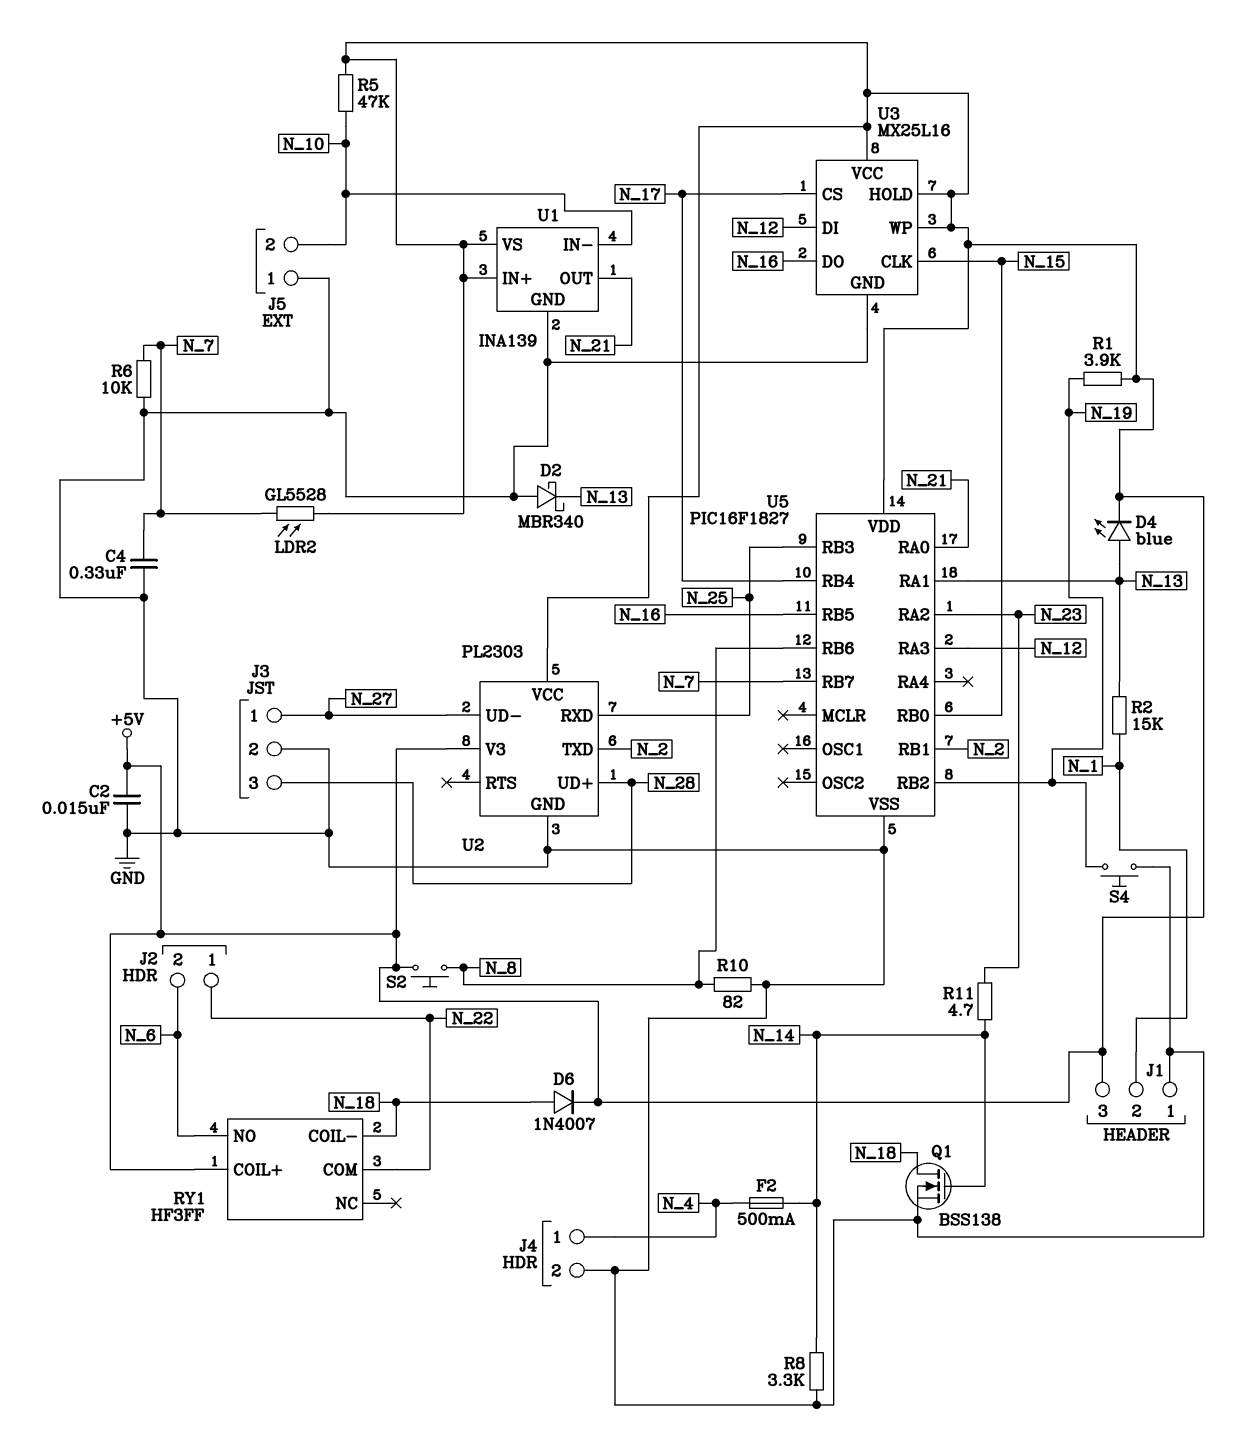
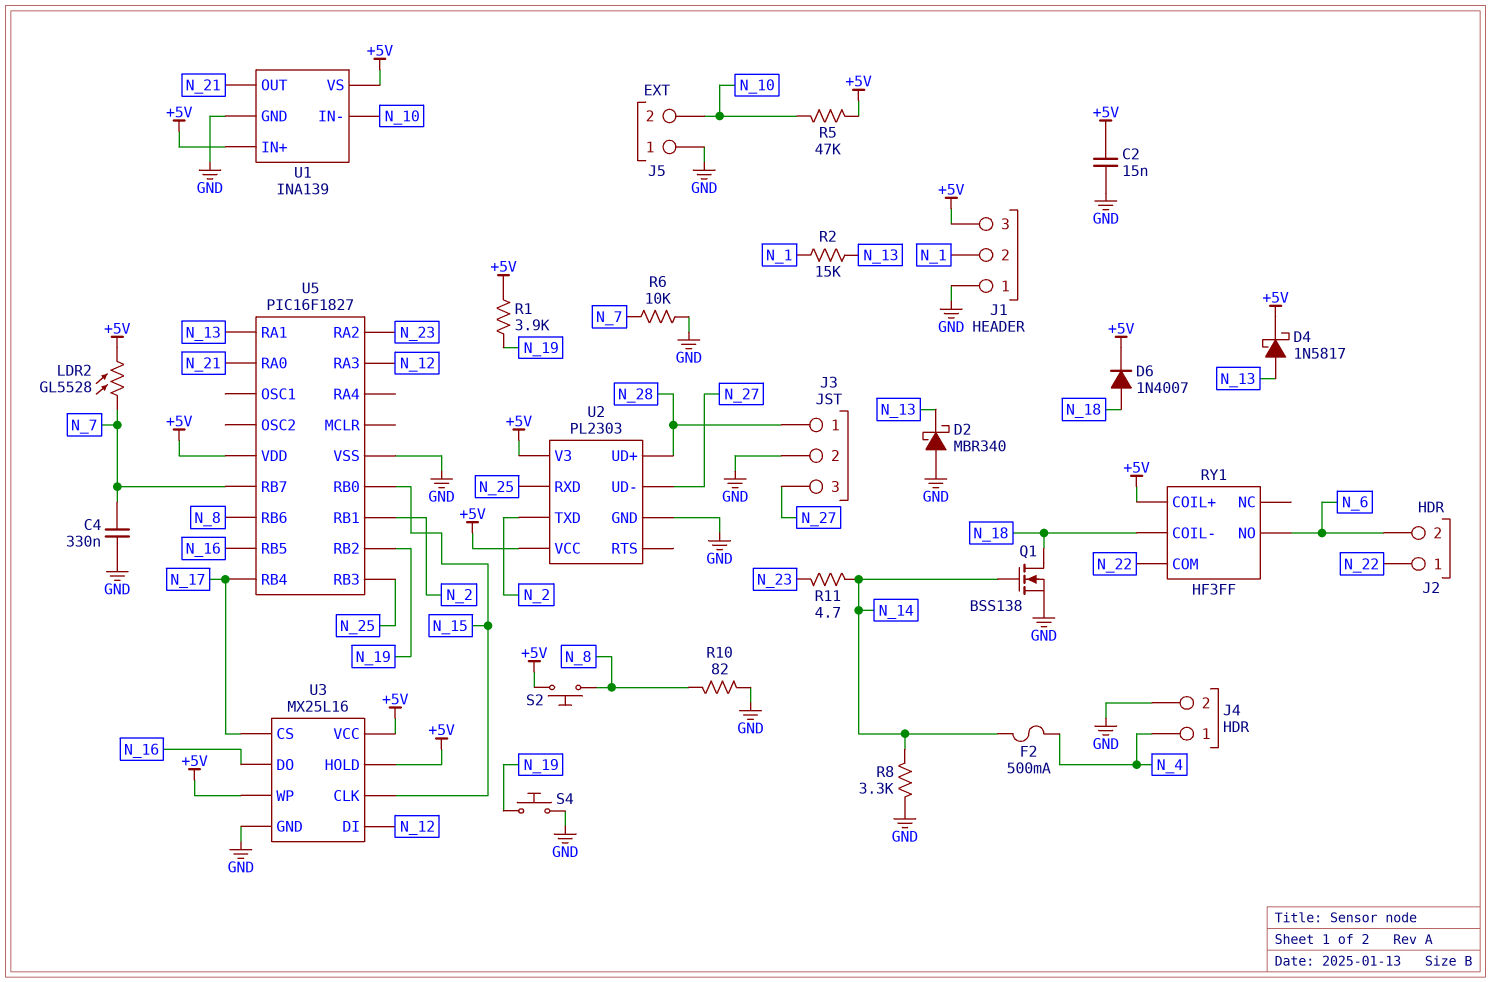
D4: LED blue (A N_13, K +5V) -> schottky 1N5817 (A N_13, K +5V)
J3 pin 1: N_27 -> N_28
J3 pin 3: N_28 -> N_27

